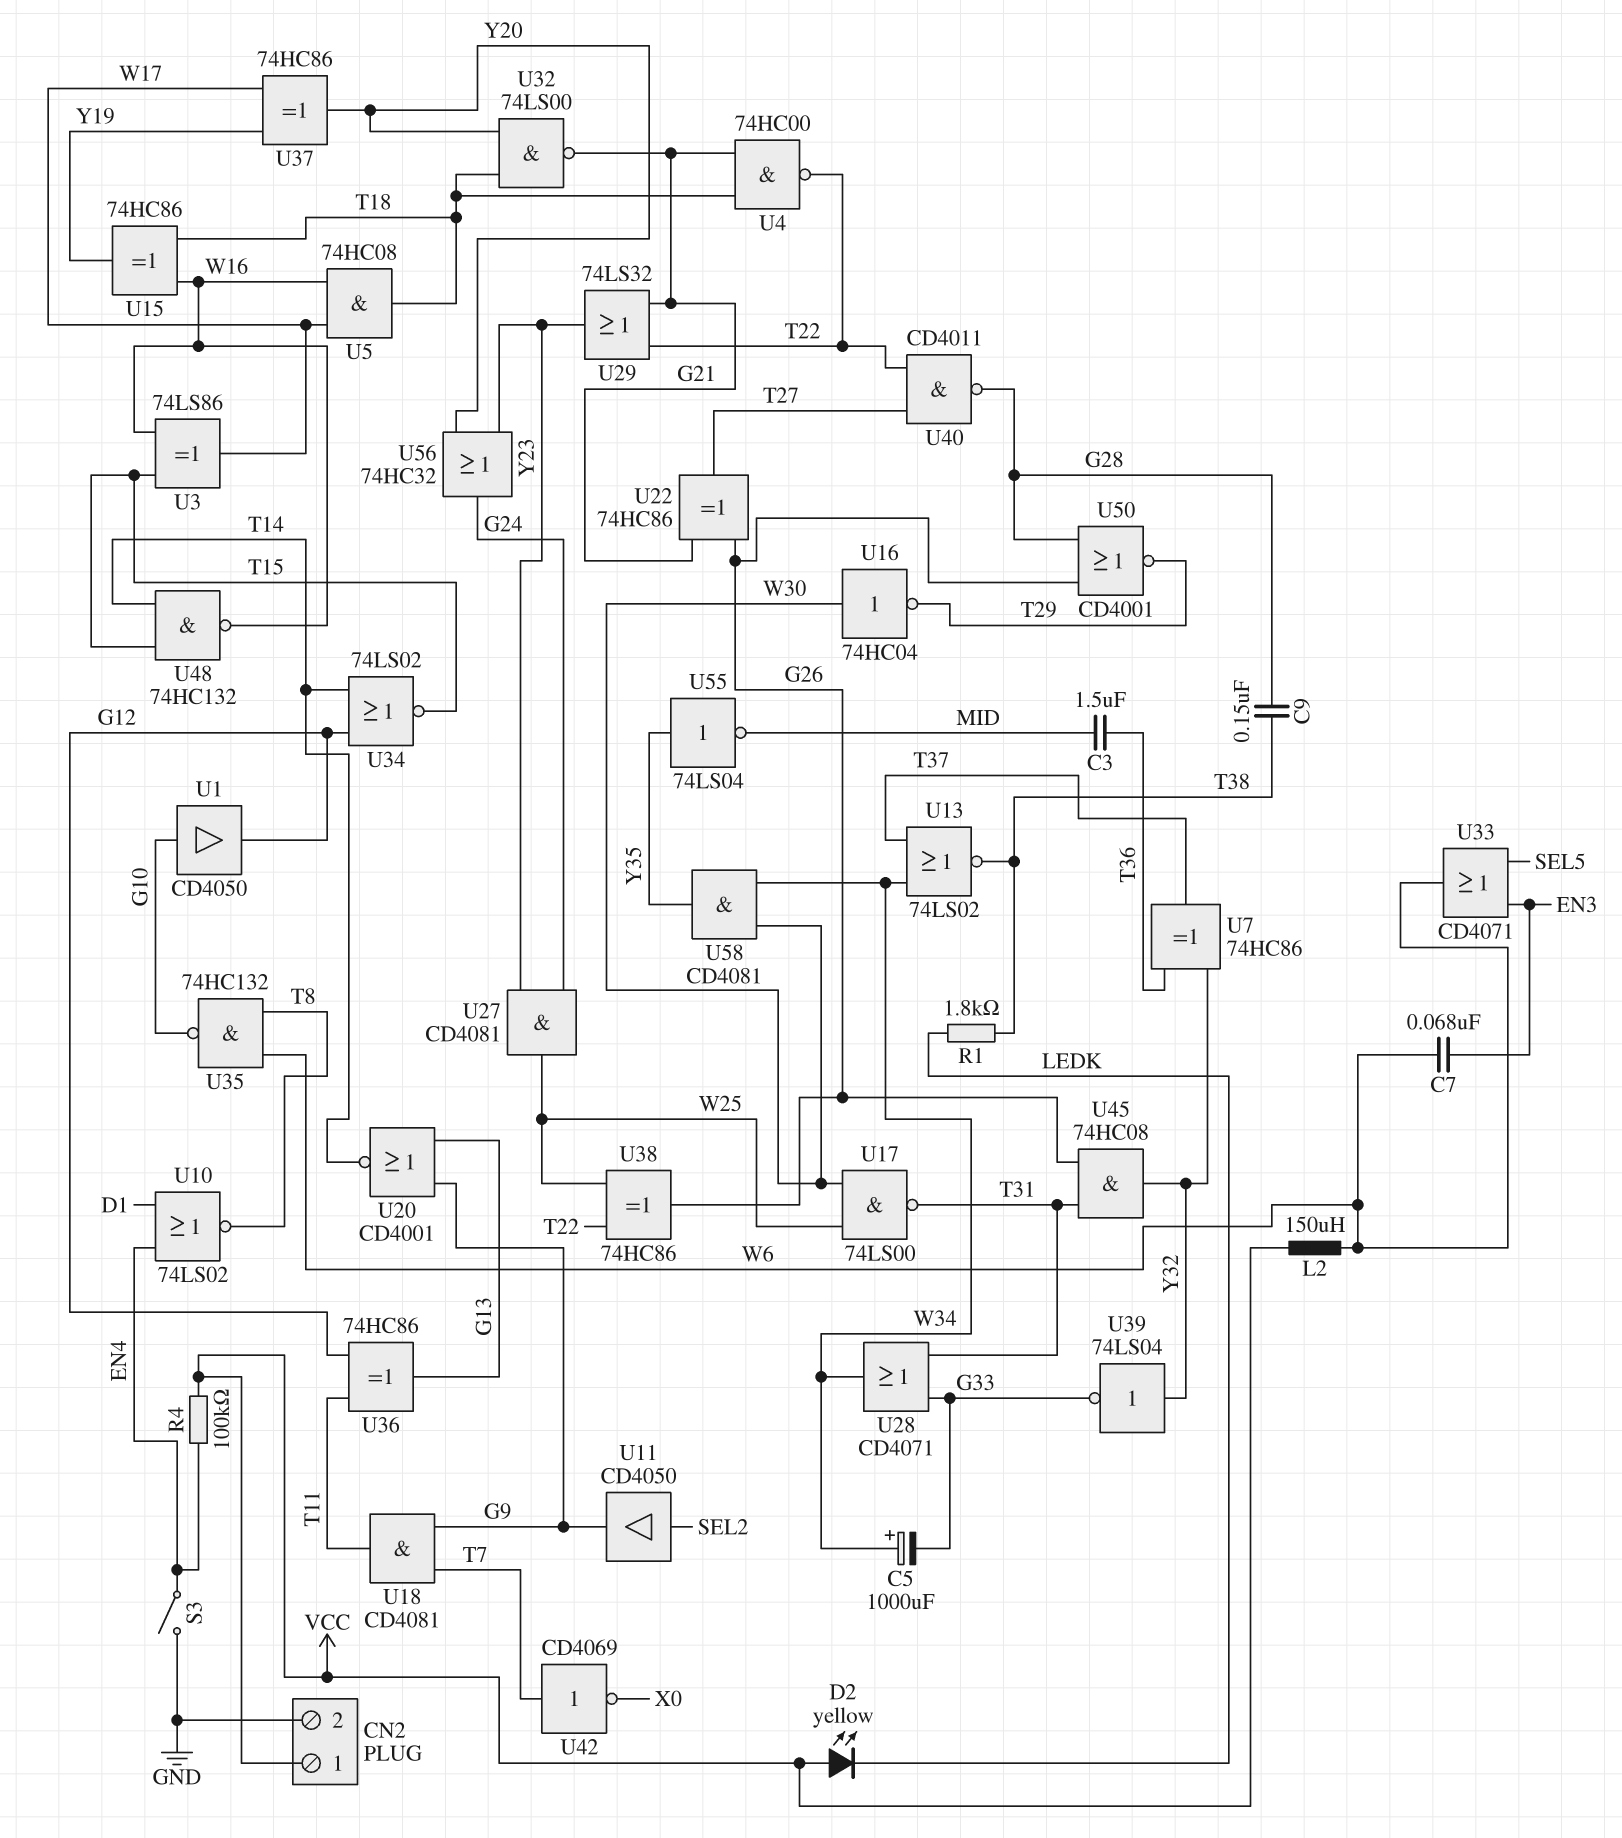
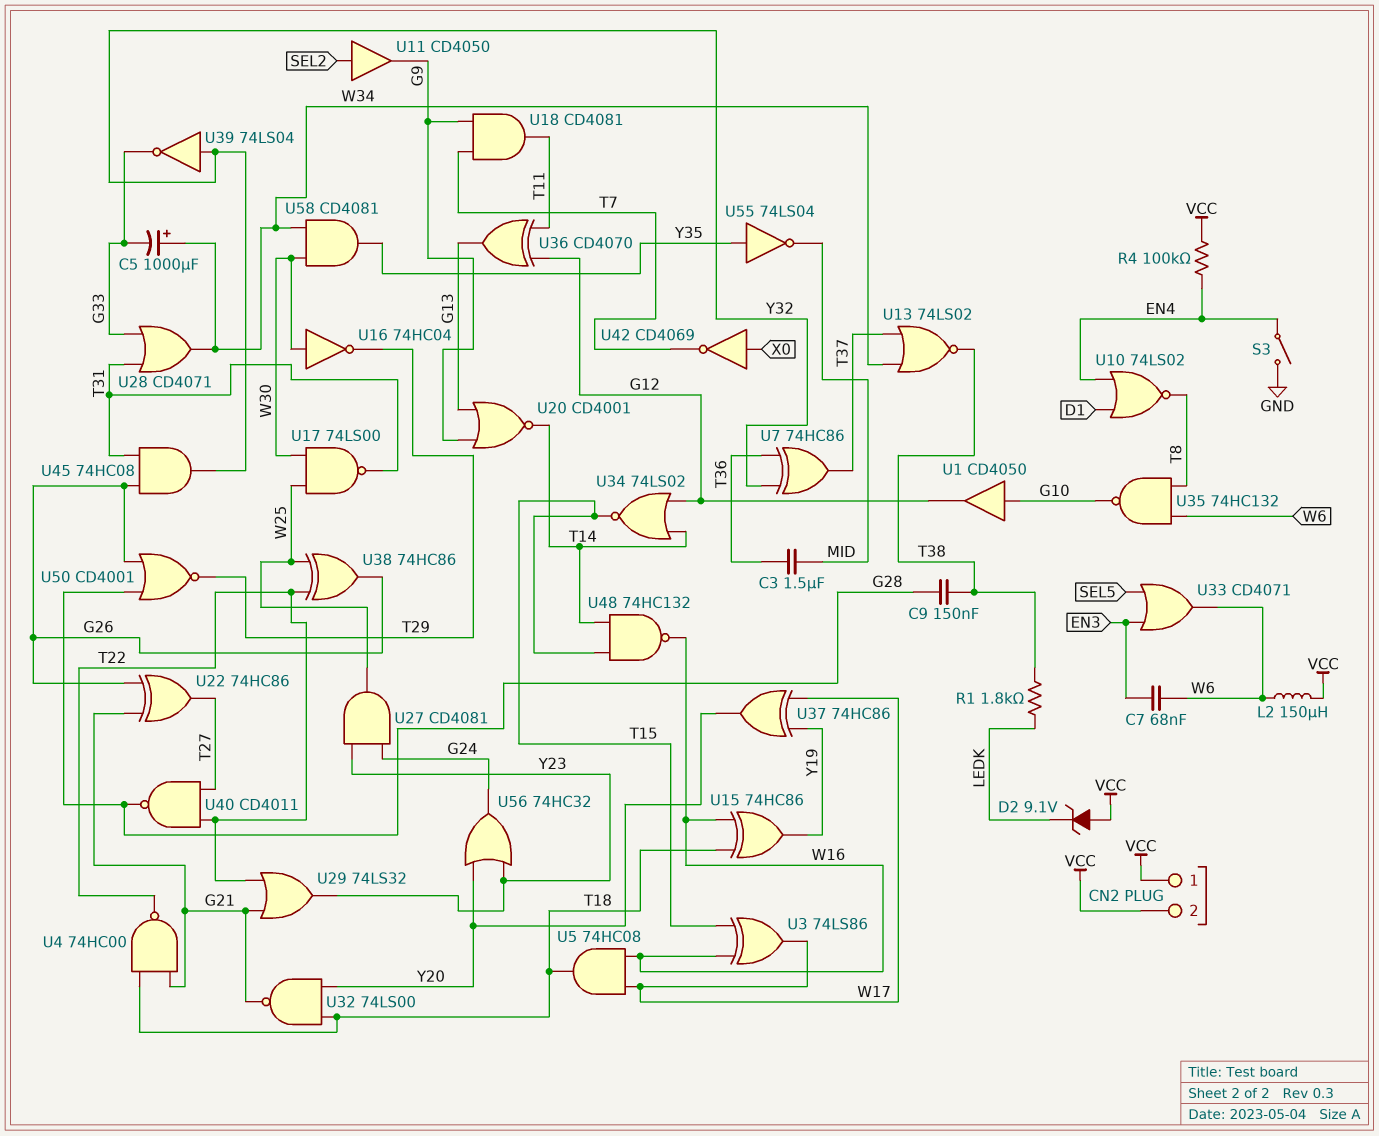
CN2 pin 2: GND -> VCC
D2: LED yellow (A VCC, K LEDK) -> zener 9.1V (A VCC, K LEDK)
U36: XOR 74HC86 (in G12, in T11, out G13) -> XOR CD4070 (in G12, in T11, out G13)
U42: NOT CD4069 (in T7, out X0) -> NOT CD4069 (in X0, out T7)

